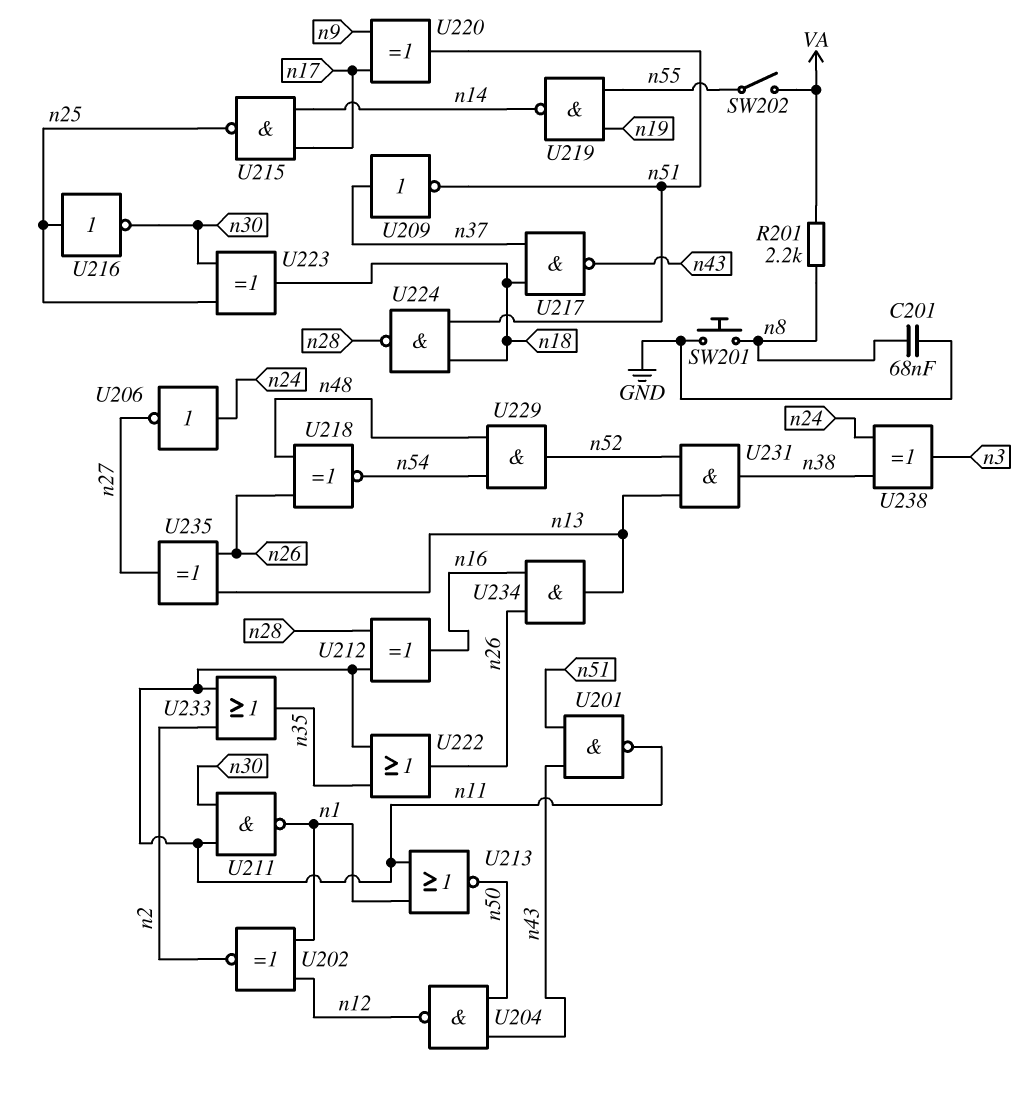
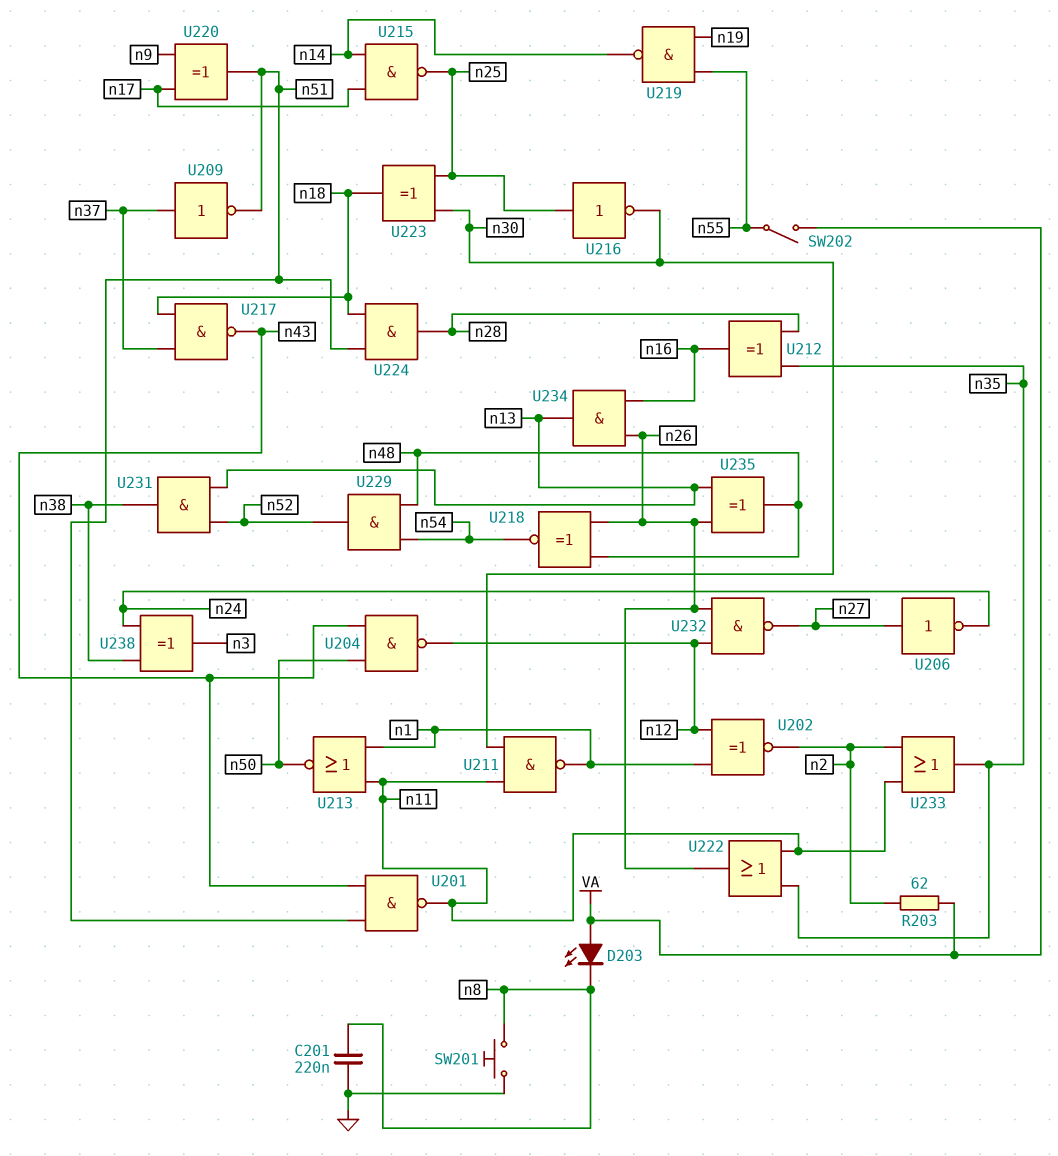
C201: 68nF (GND, n8) -> 220nF (GND, n8)
D203: none -> LED (A VA, K n8)
R201: 2.2k (VA, n8) -> none
R203: none -> 62 (VA, n2)
U206: NOT (in n24, out n27) -> NOT (in n27, out n24)
U212: XOR (in n11, in n28, out n16) -> XOR (in n28, in n35, out n16)
U224: NAND (in n18, in n51, out n28) -> AND (in n18, in n51, out n28)
U232: none -> NAND (in n12, in n26, out n27)
U235: XOR (in n13, in n26, out n27) -> XOR (in n13, in n26, out n48)

